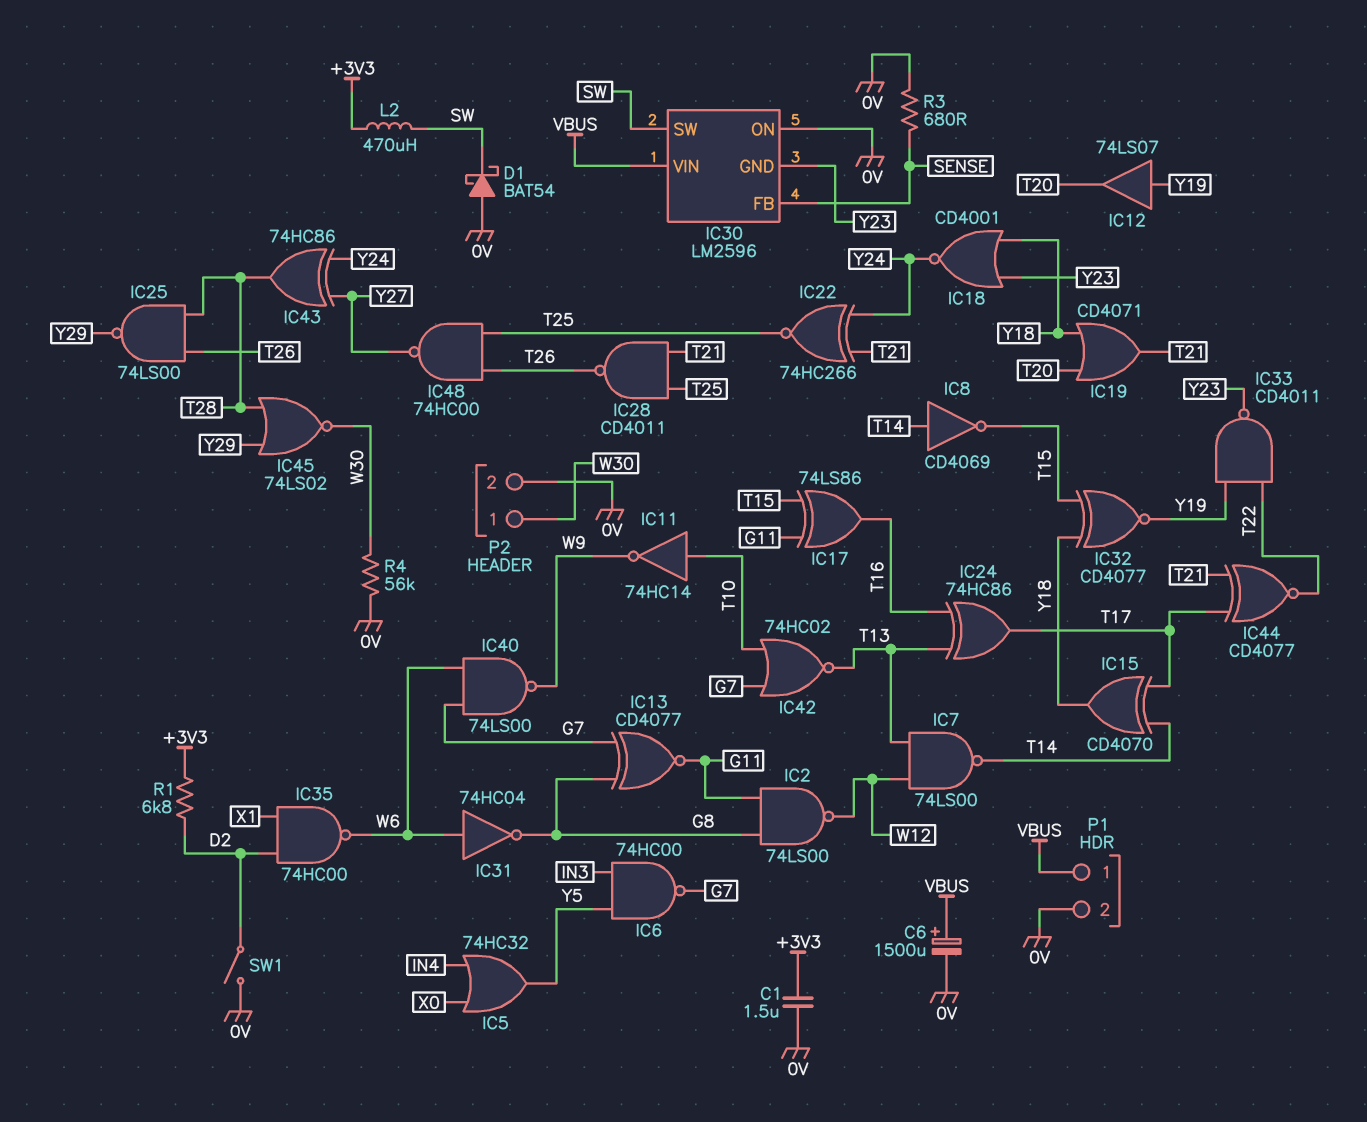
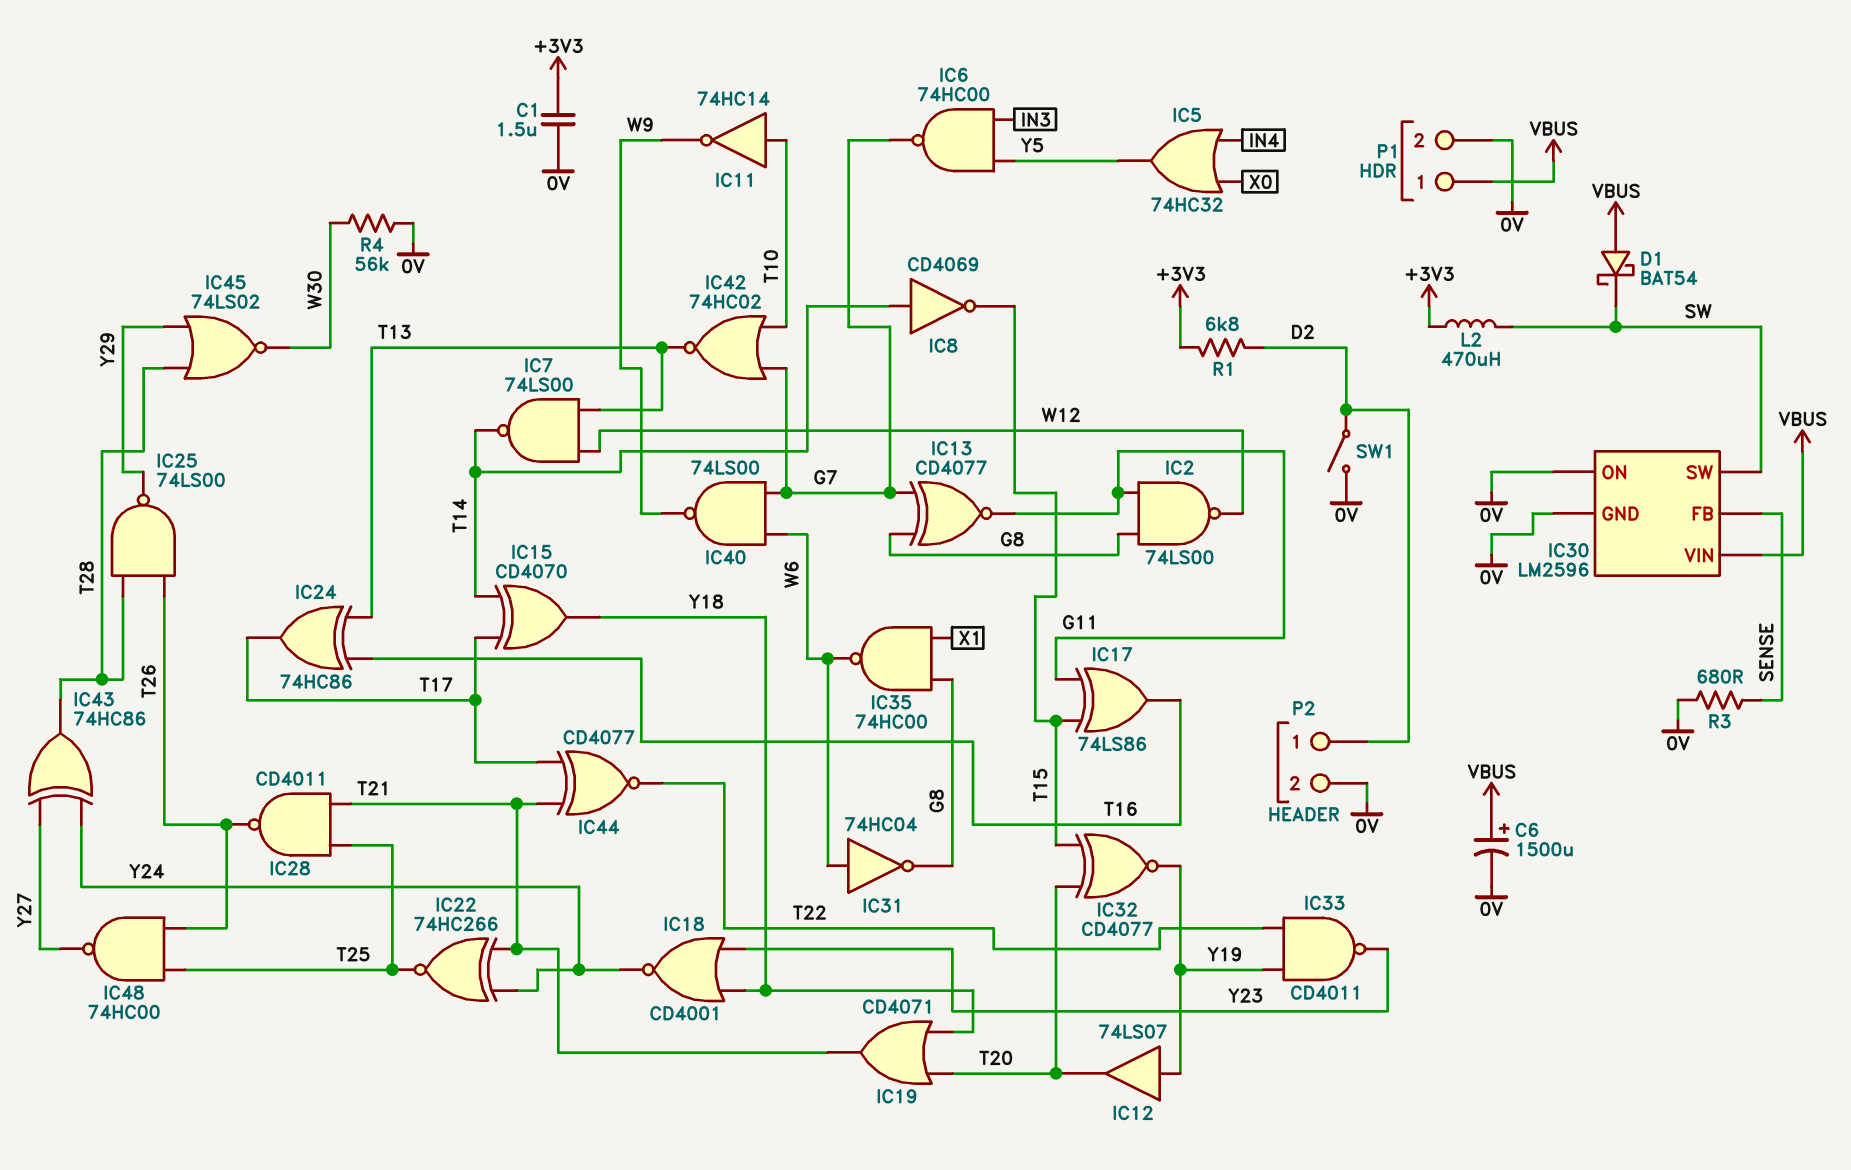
D1: schottky BAT54 (A 0V, K SW) -> schottky BAT54 (A VBUS, K SW)
IC30 pin GND: Y23 -> 0V
IC32: XNOR CD4077 (in T15, in Y18, out Y19) -> XNOR CD4077 (in T15, in T20, out Y19)
IC35: NAND 74HC00 (in D2, in X1, out W6) -> NAND 74HC00 (in G8, in X1, out W6)
P2 pin 1: W30 -> D2

